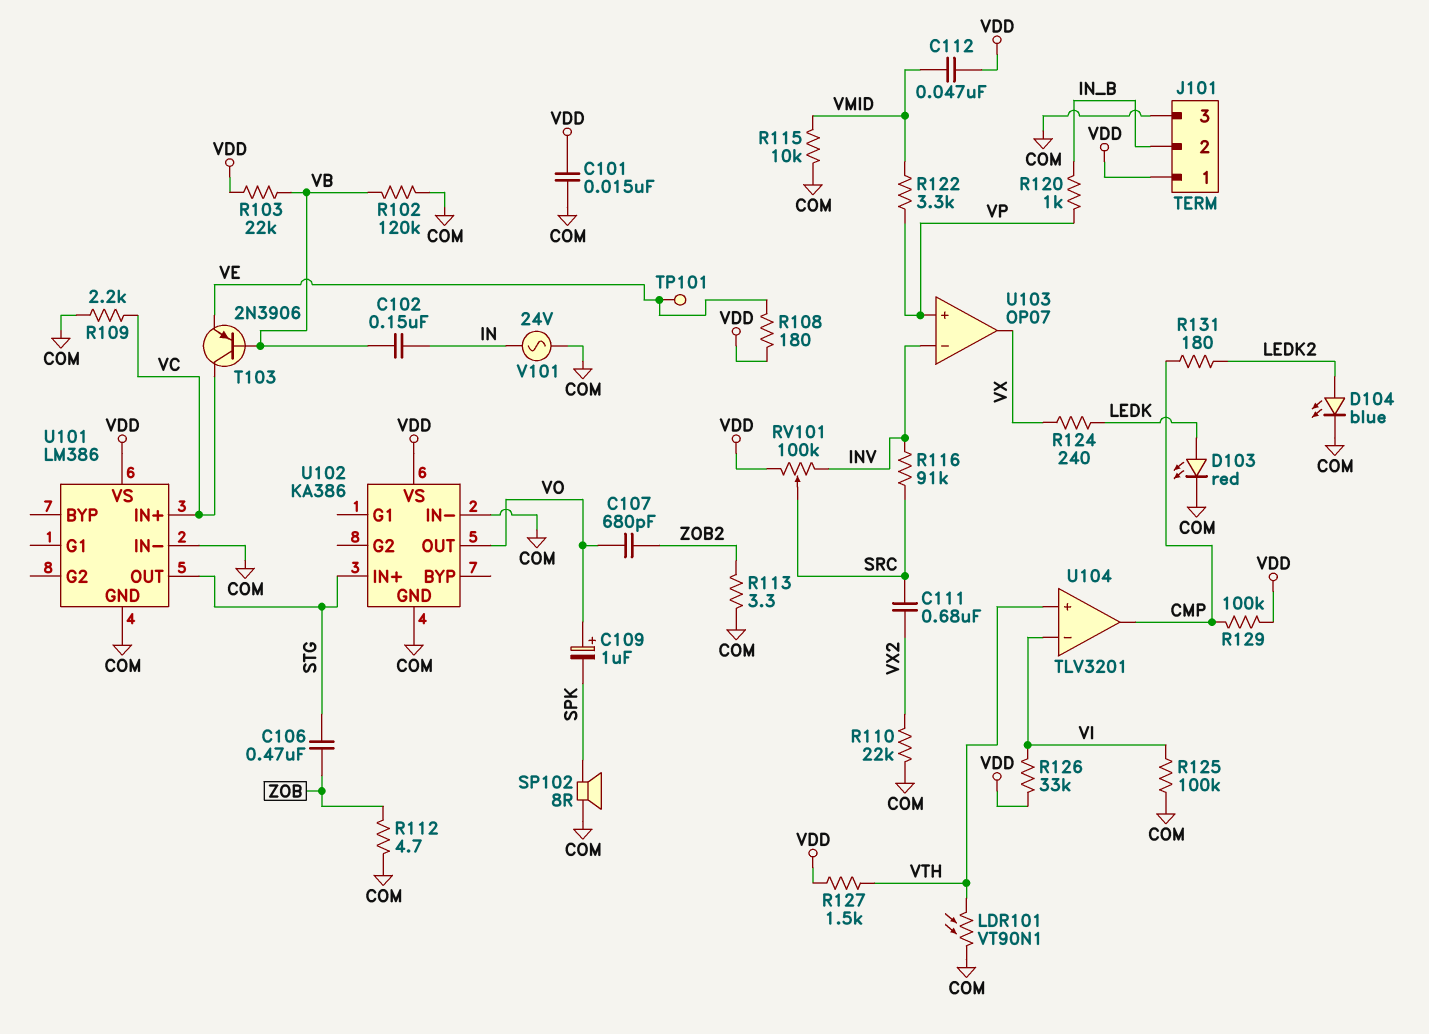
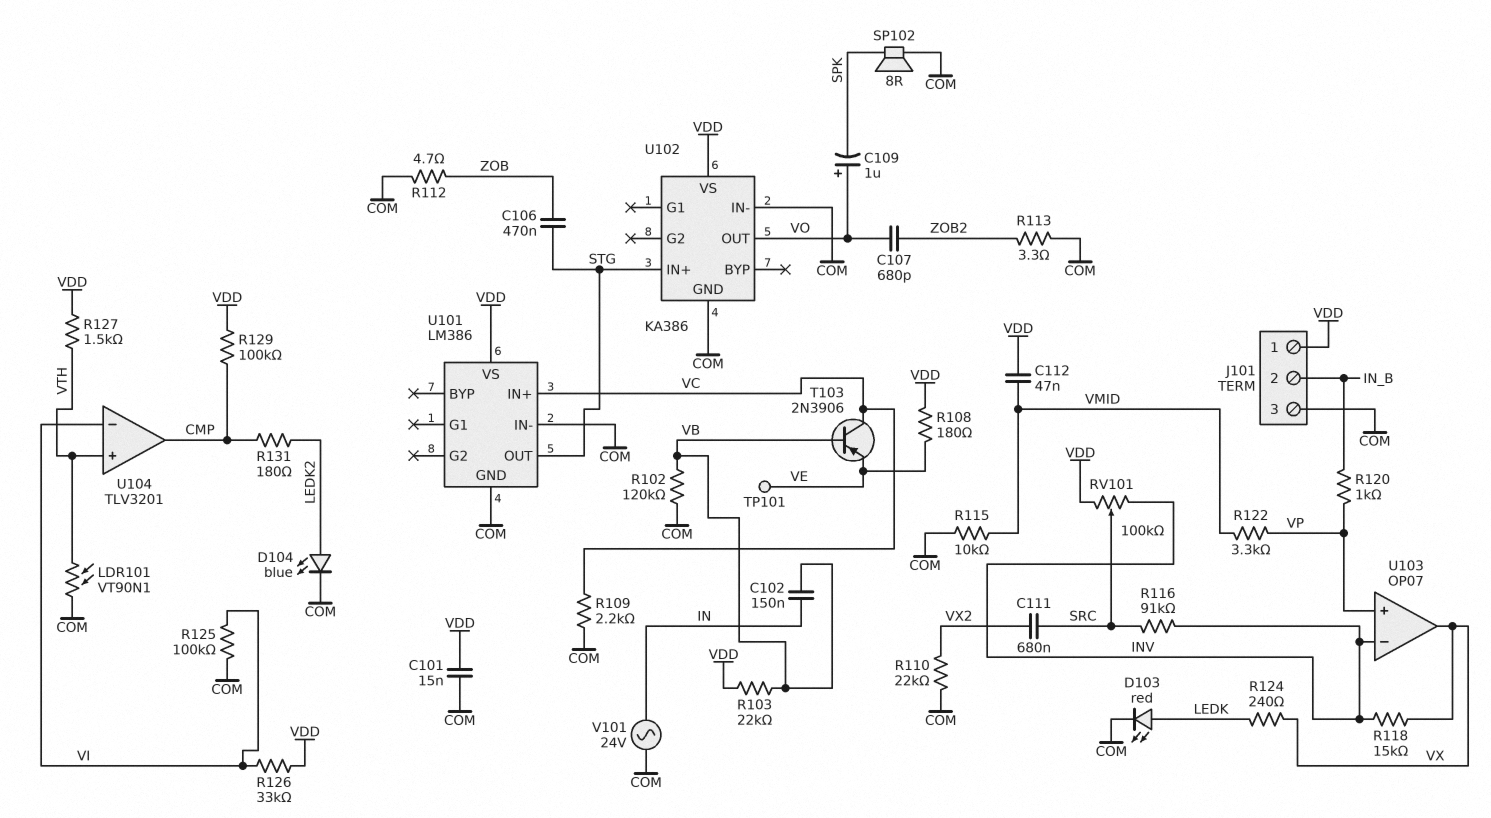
R118: none -> 15k (INV, VX)

